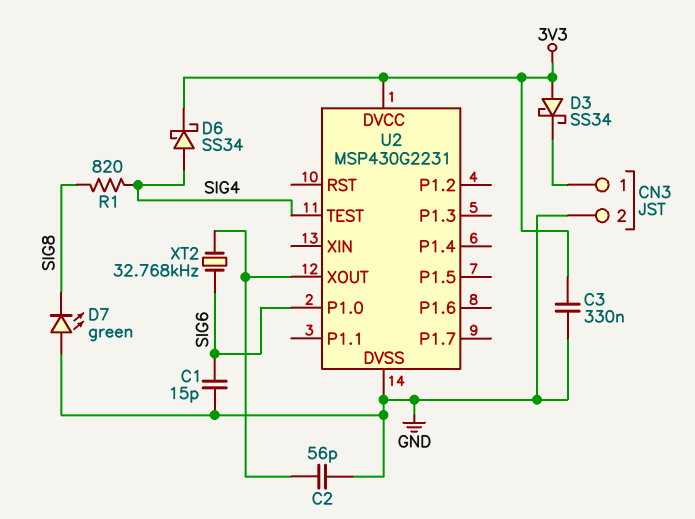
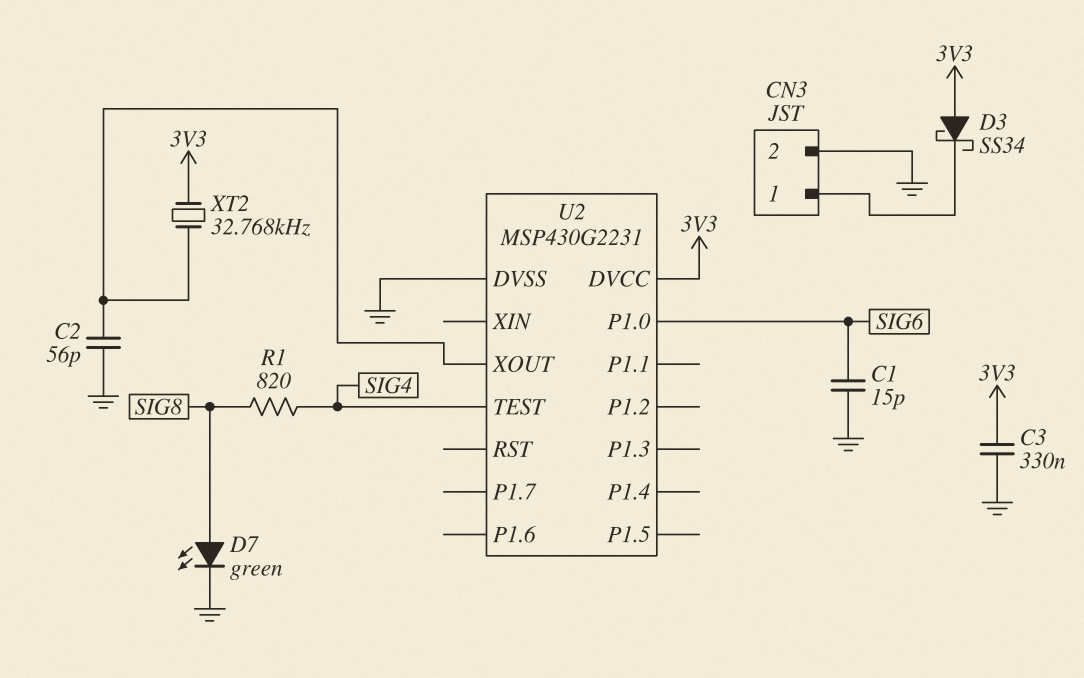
D6: schottky SS34 (A SIG4, K 3V3) -> none
D7: LED green (A GND, K SIG8) -> LED green (A SIG8, K GND)
XT2: 32.768kHz (SIG6, U2/XOUT) -> 32.768kHz (3V3, U2/XOUT)

